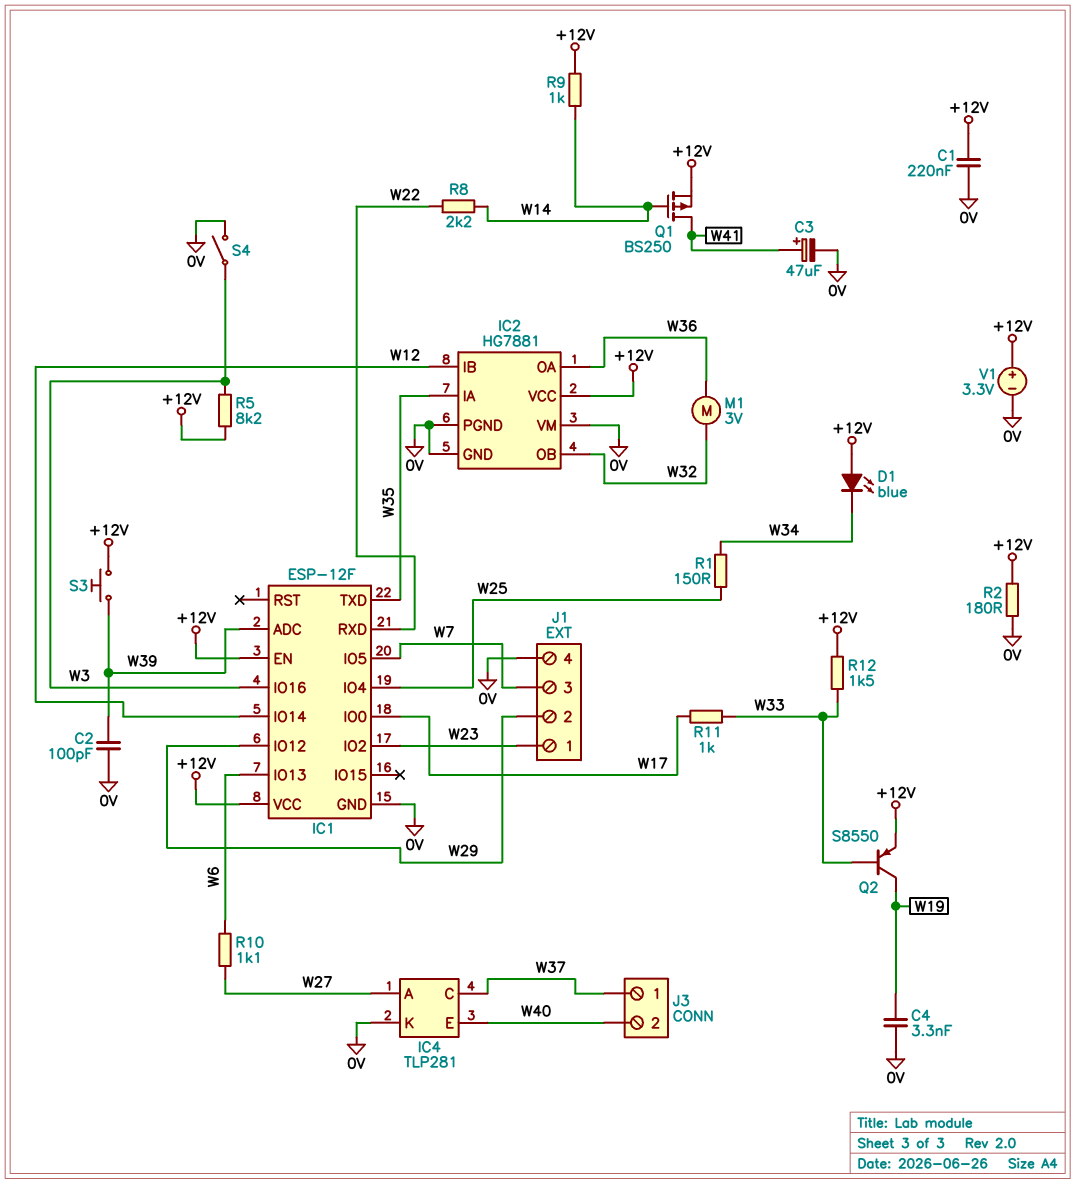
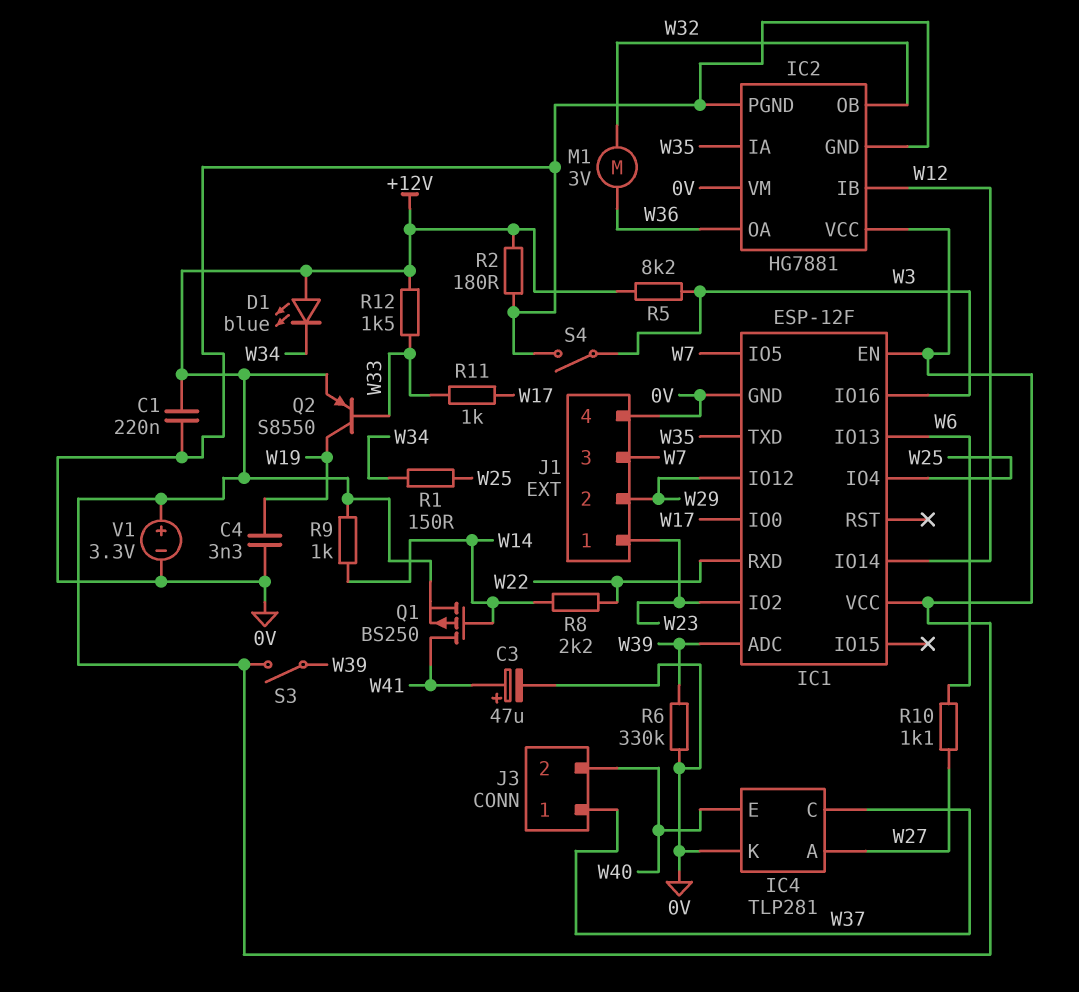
C2: 100pF (0V, W39) -> none
R6: none -> 330k (0V, W39)
S3: button (+12V, W39) -> switch (+12V, W39)

